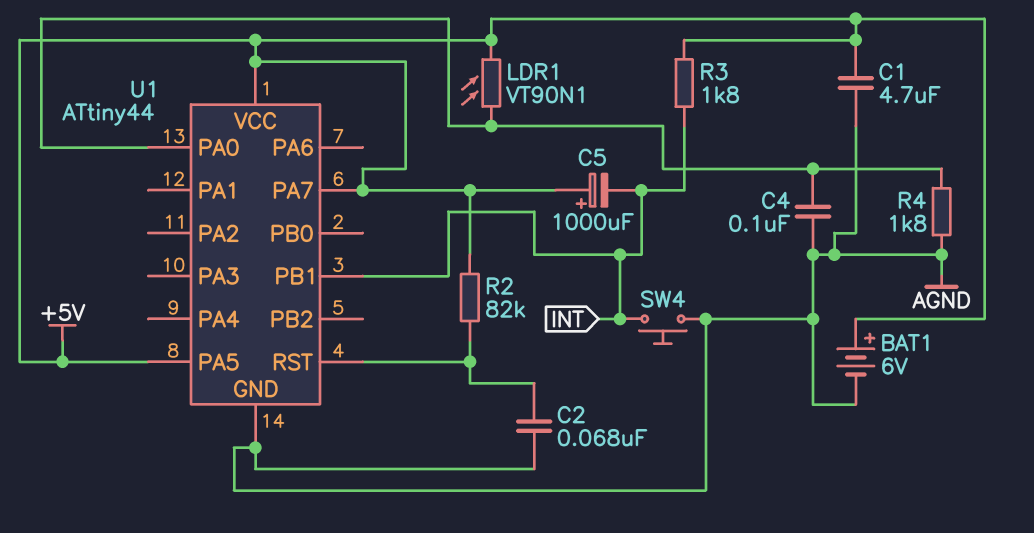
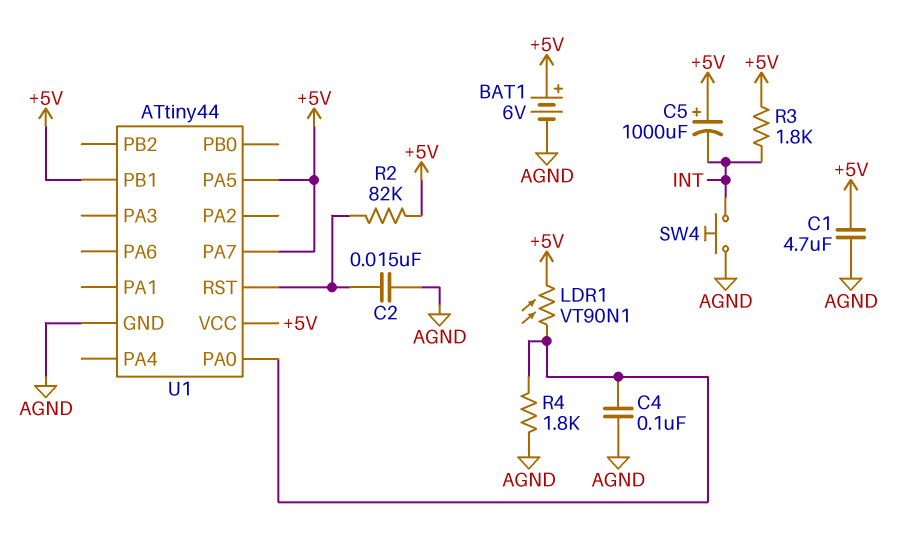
C2: 68nF (AGND, U1/RST) -> 15nF (AGND, U1/RST)
U1 pin PB1: INT -> +5V

